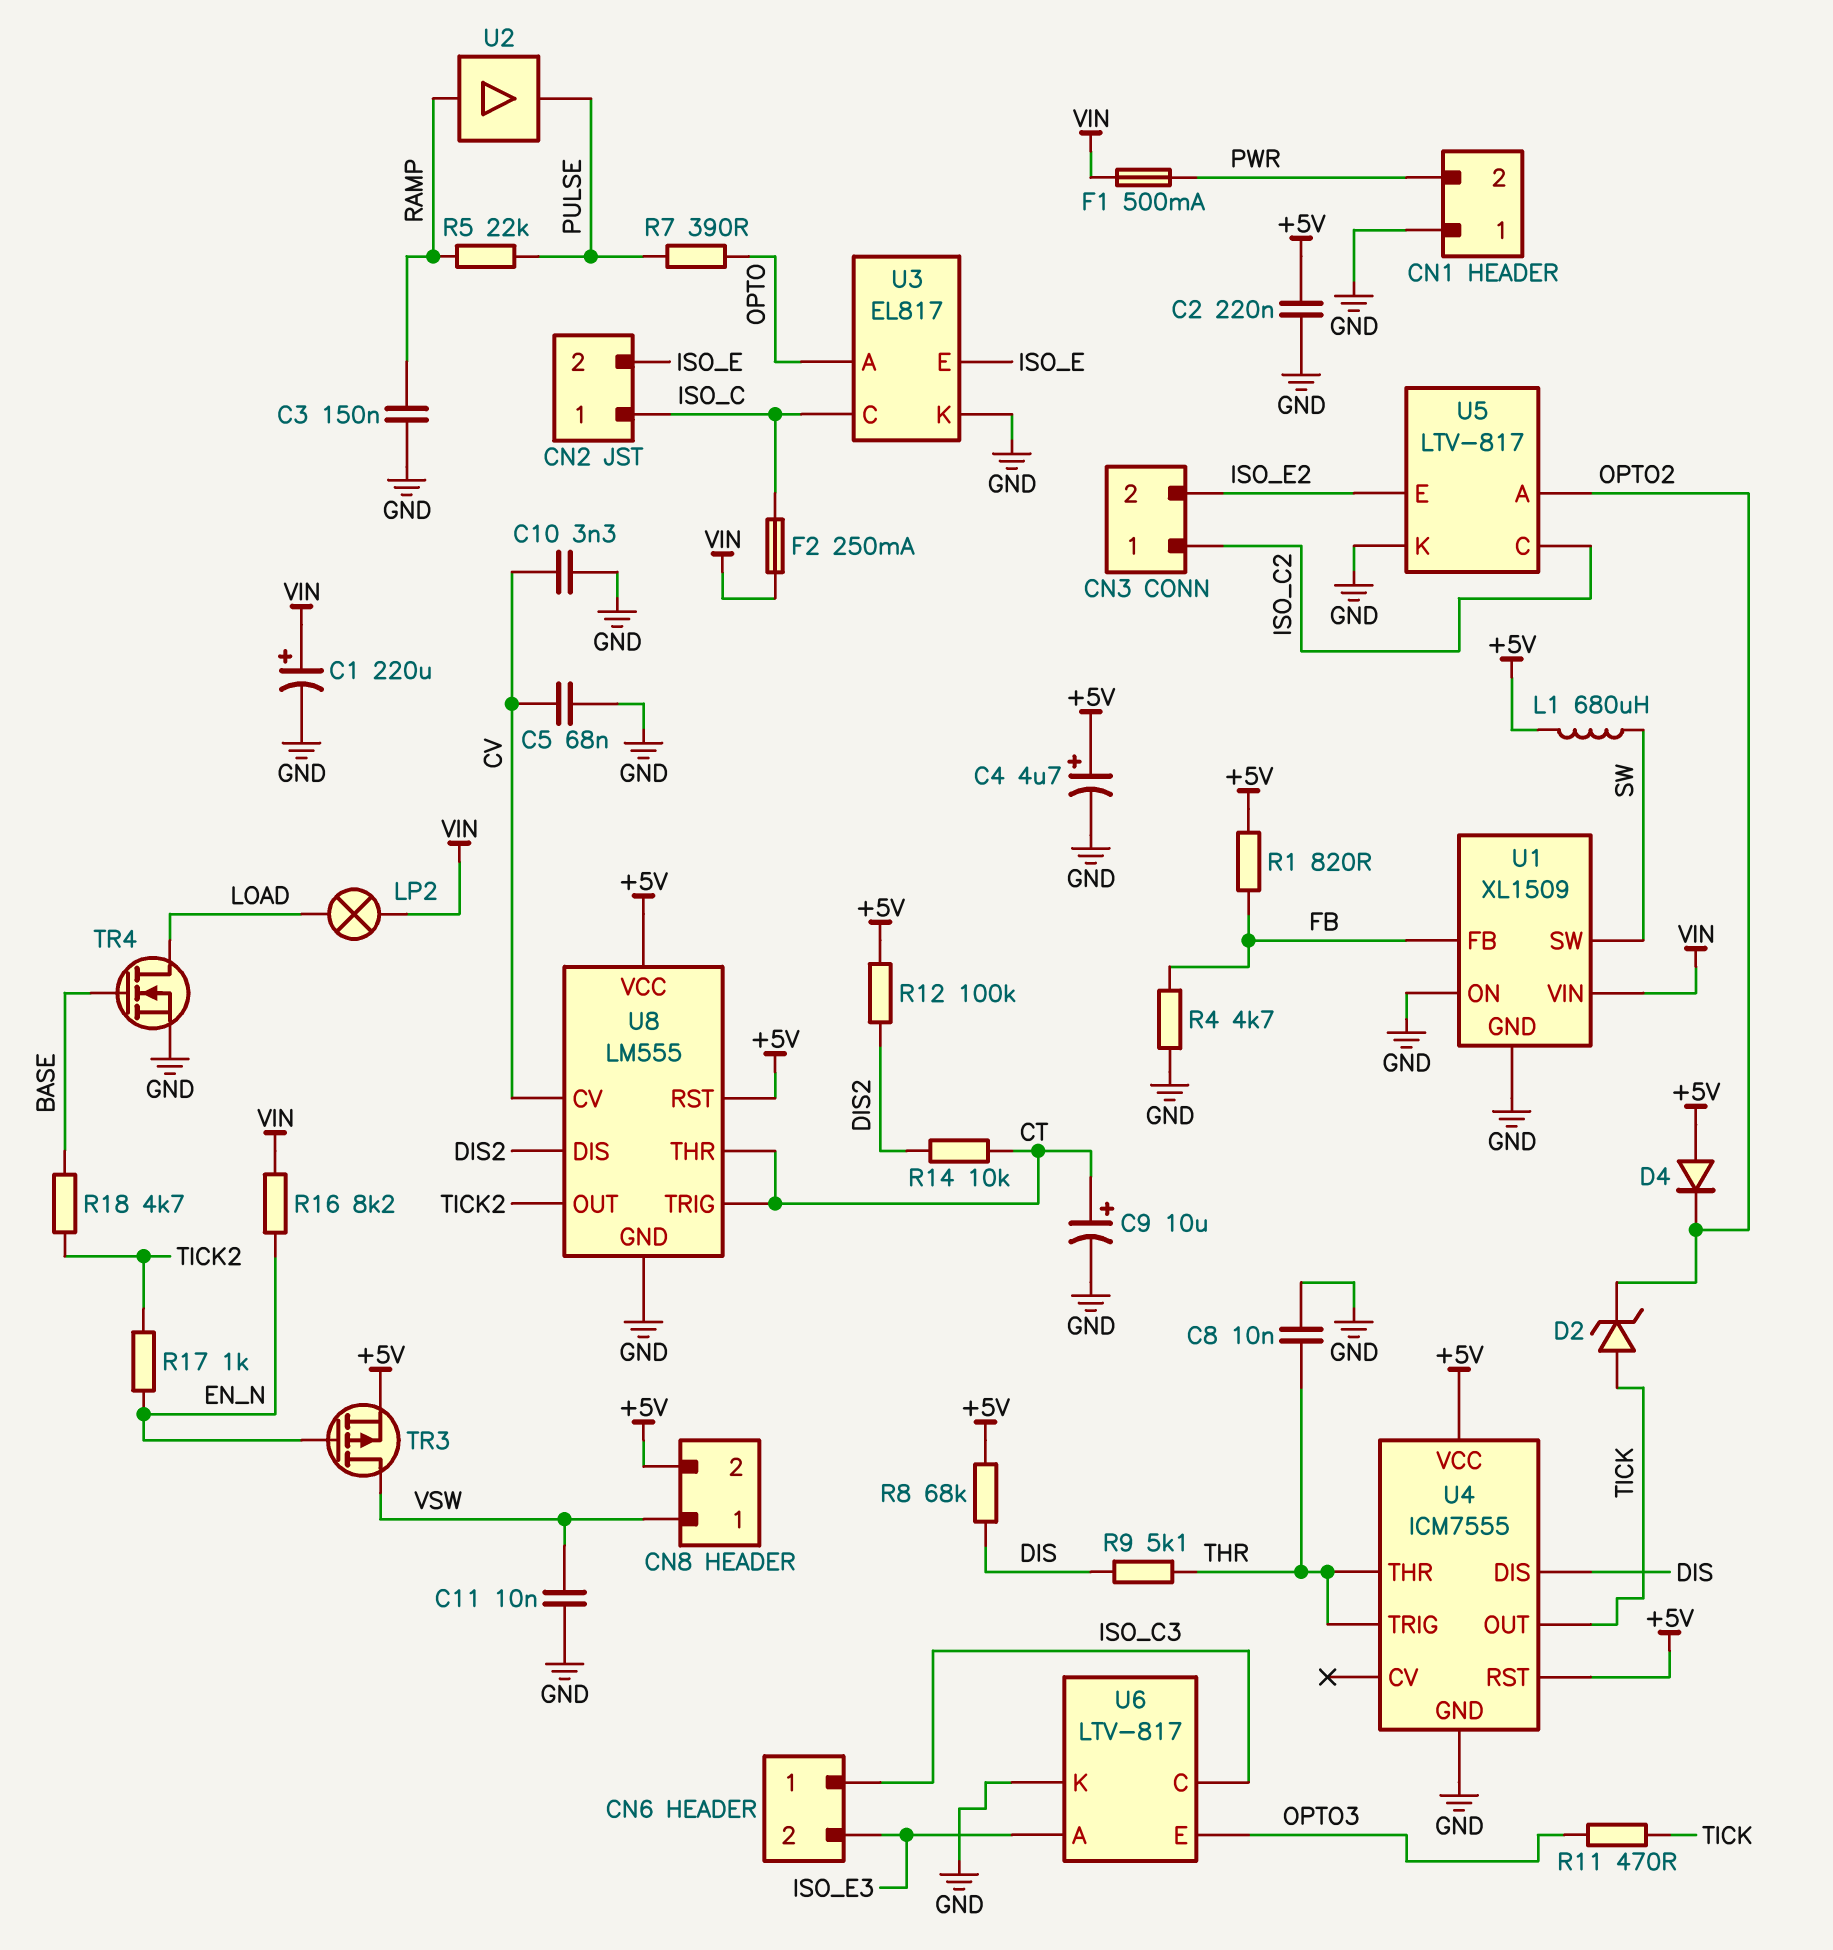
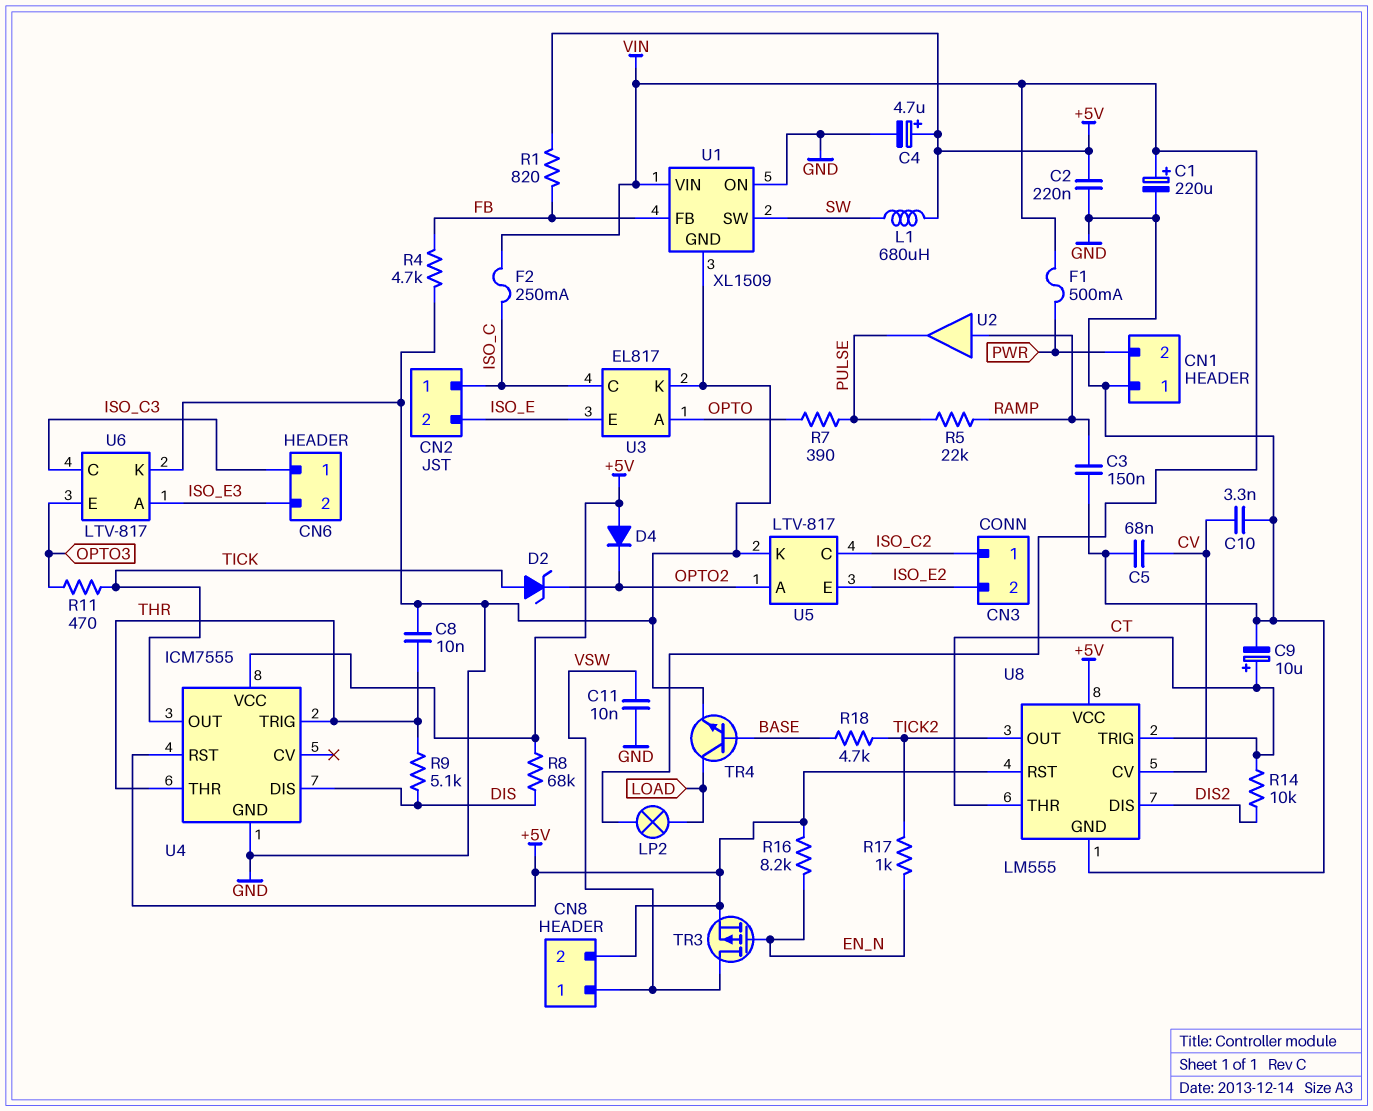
R12: 100k (+5V, DIS2) -> none
R16: 8.2k (EN_N, VIN) -> 8.2k (+5V, EN_N)
TR4: NMOS (G BASE, D LOAD, S GND) -> NPN (B BASE, C LOAD, E GND)

